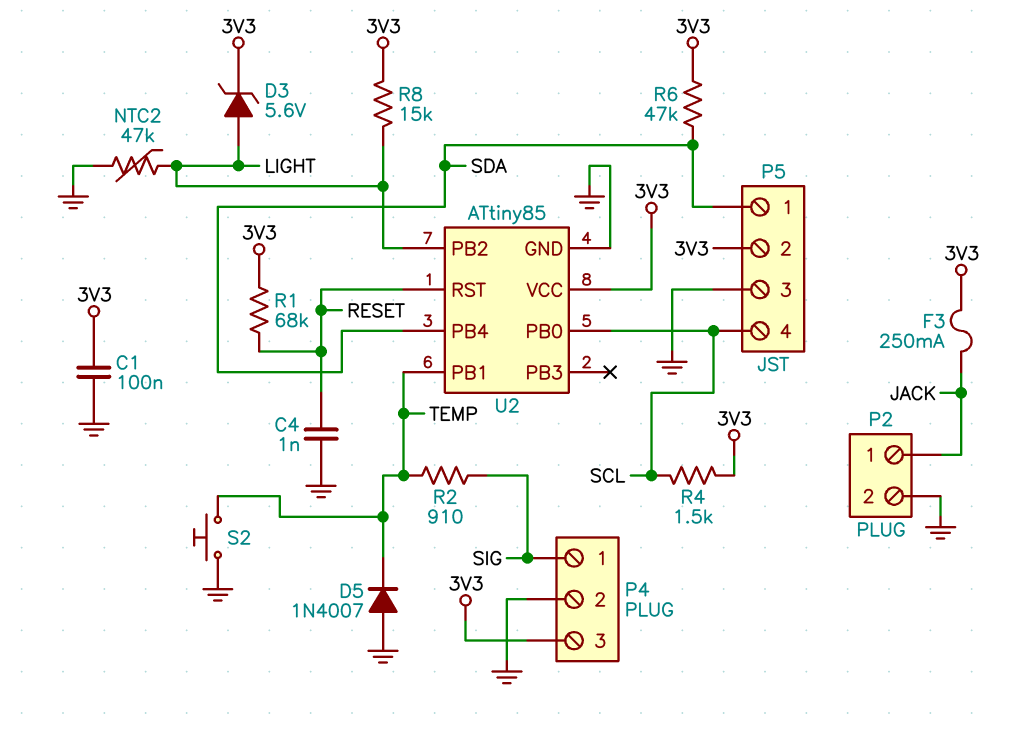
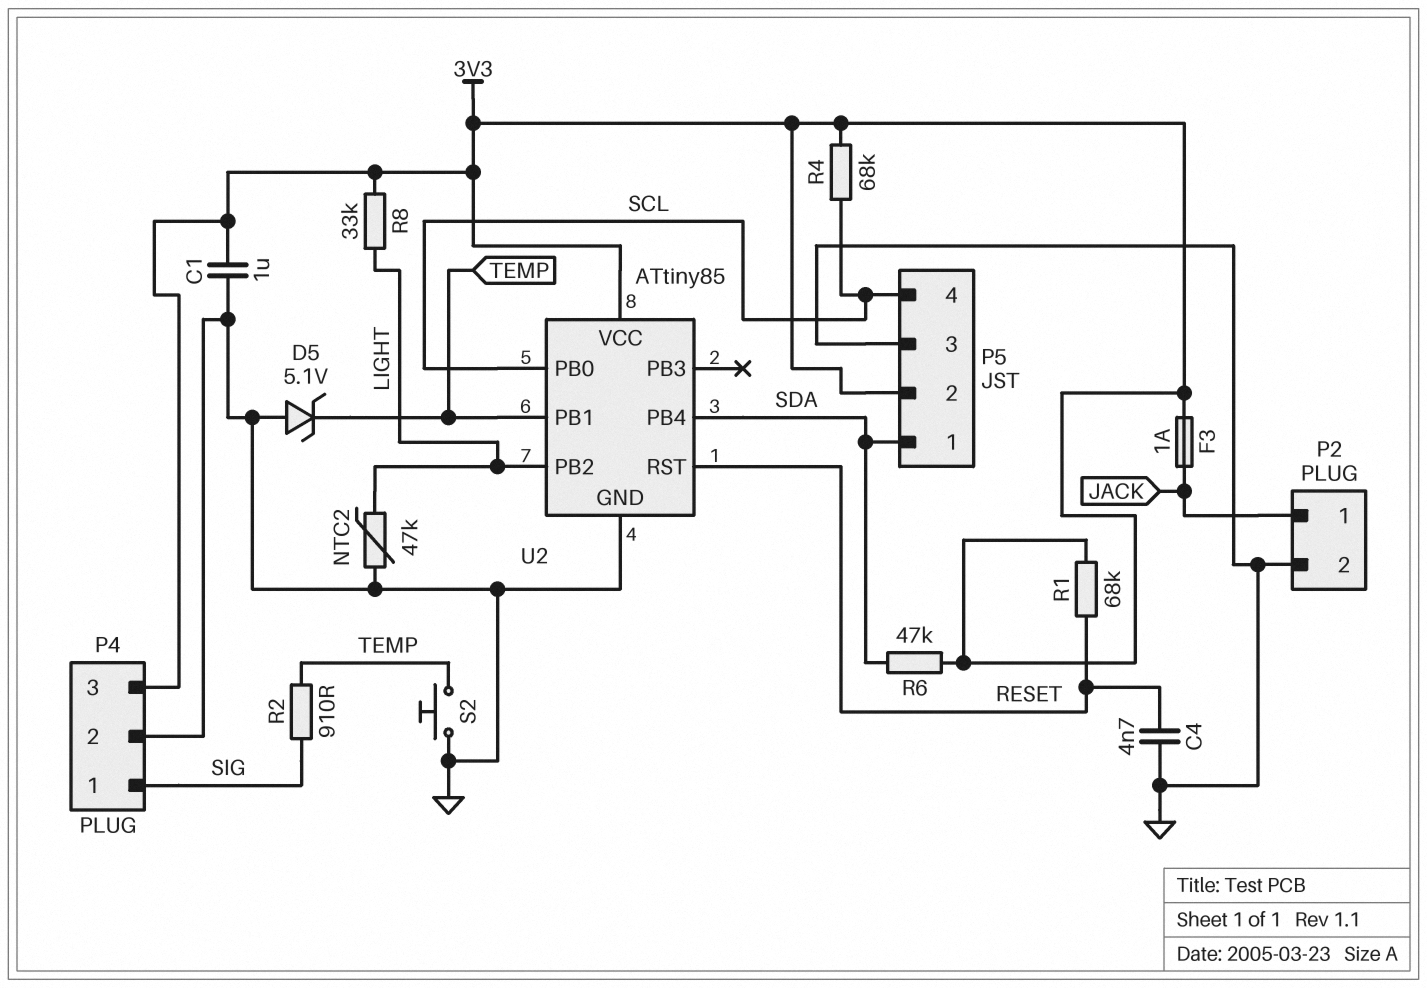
C1: 100nF (3V3, GND) -> 1uF (3V3, GND)
C4: 1nF (GND, RESET) -> 4.7nF (GND, RESET)
D3: zener 5.6V (A LIGHT, K 3V3) -> none
D5: diode 1N4007 (A GND, K TEMP) -> zener 5.1V (A GND, K TEMP)
F3: 250mA (3V3, JACK) -> 1A (3V3, JACK)
R4: 1.5k (3V3, SCL) -> 68k (3V3, SCL)
R8: 15k (3V3, LIGHT) -> 33k (3V3, LIGHT)

